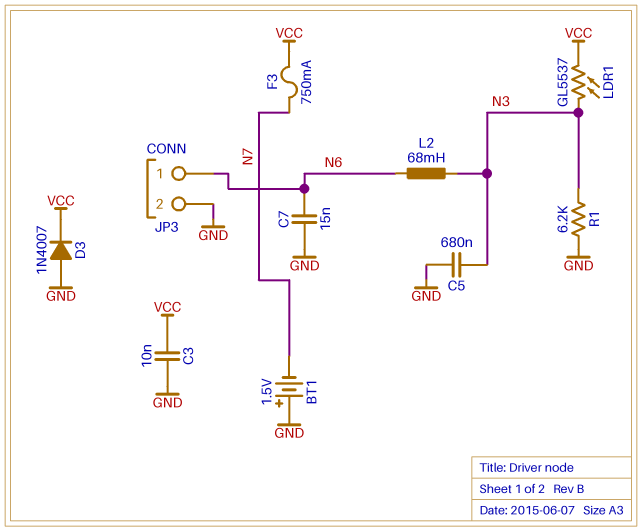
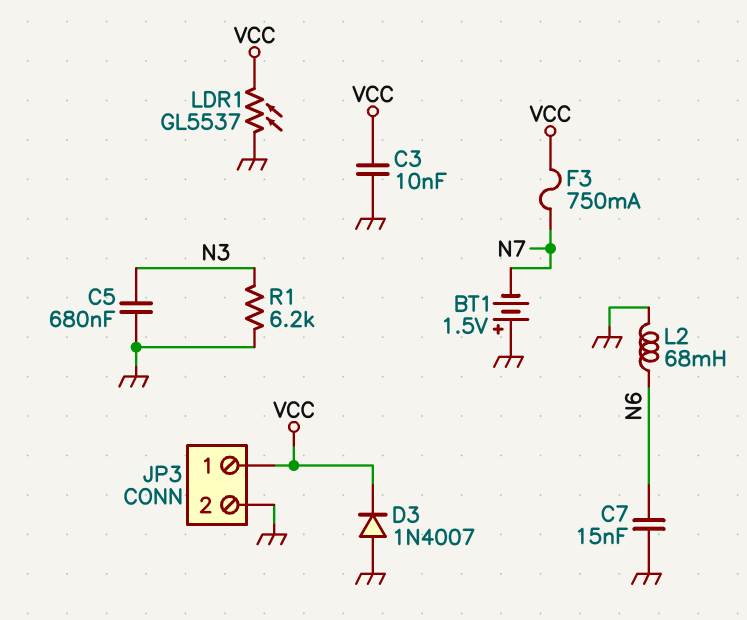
JP3 pin 1: N6 -> VCC
L2: 68mH (N3, N6) -> 68mH (GND, N6)
LDR1: GL5537 (N3, VCC) -> GL5537 (GND, VCC)

